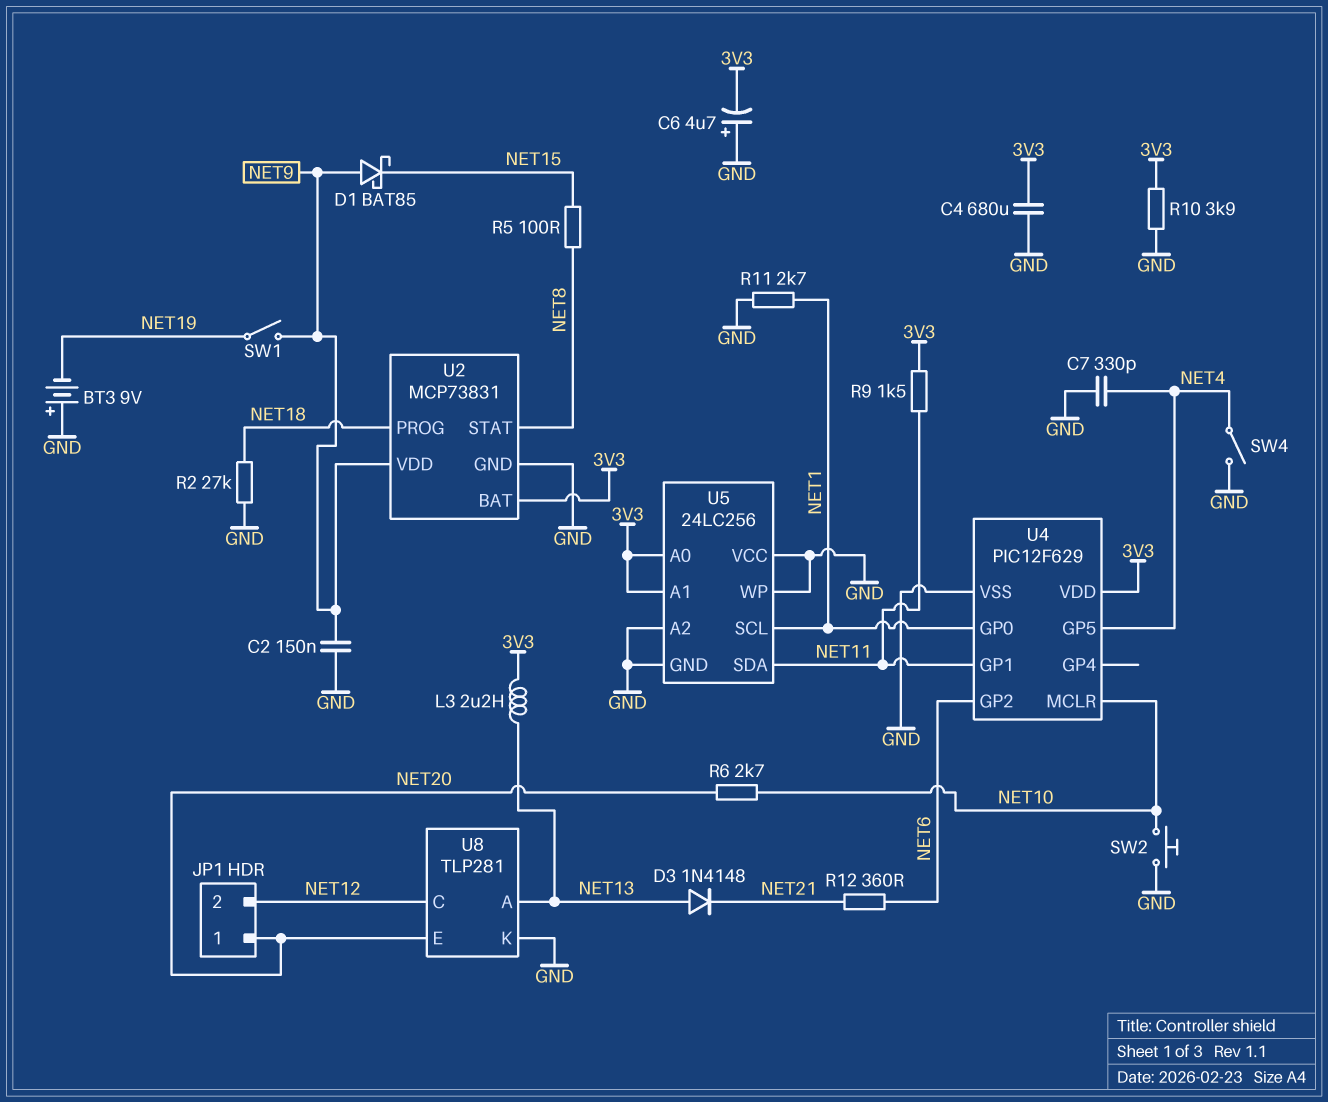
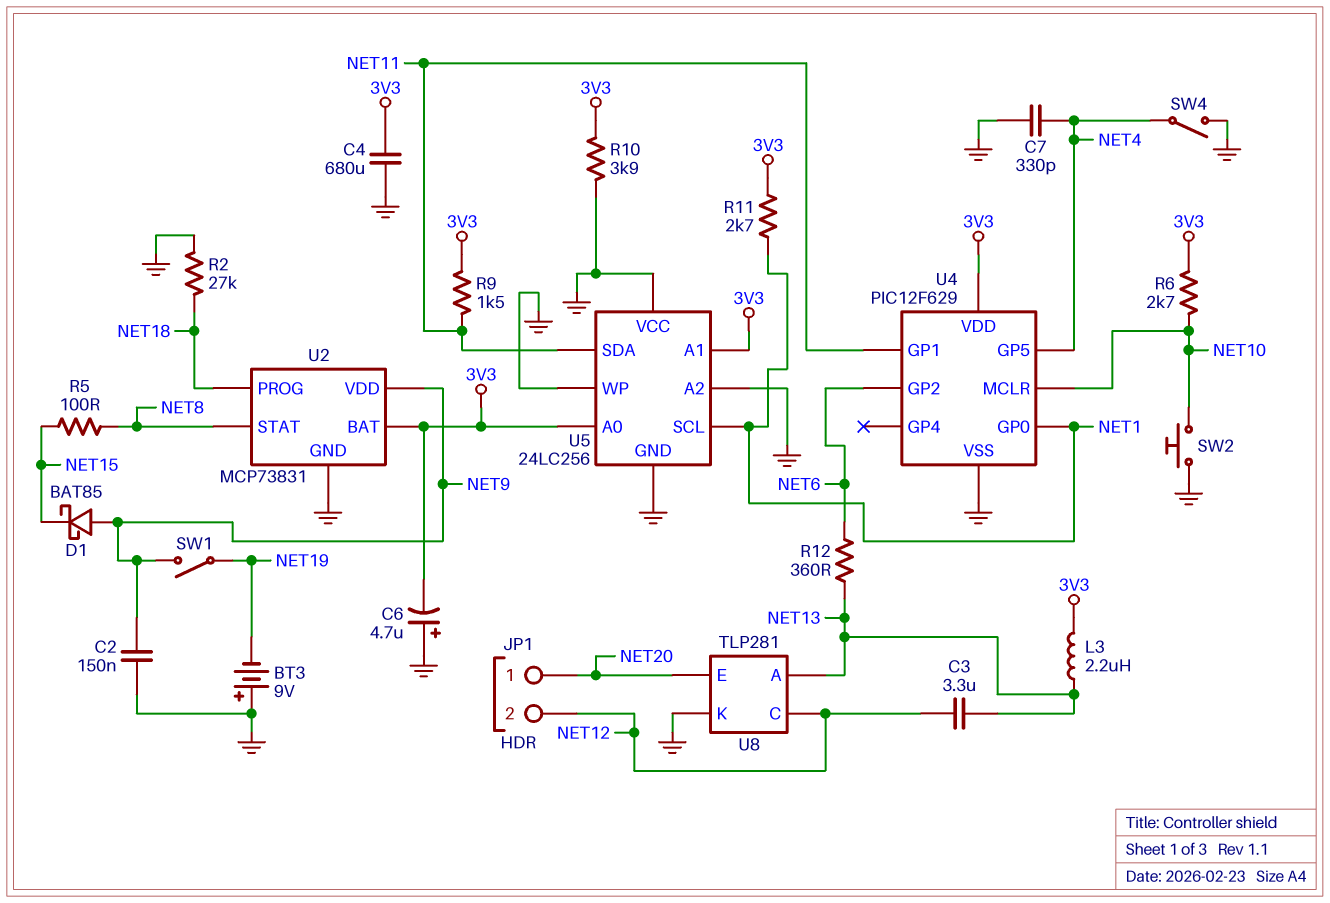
C3: none -> 3.3uF (NET12, NET13)
D3: diode 1N4148 (A NET13, K NET21) -> none
R6: 2.7k (NET10, NET20) -> 2.7k (3V3, NET10)
R11: 2.7k (GND, NET1) -> 2.7k (3V3, NET1)
R12: 360 (NET6, NET21) -> 360 (NET6, NET13)

